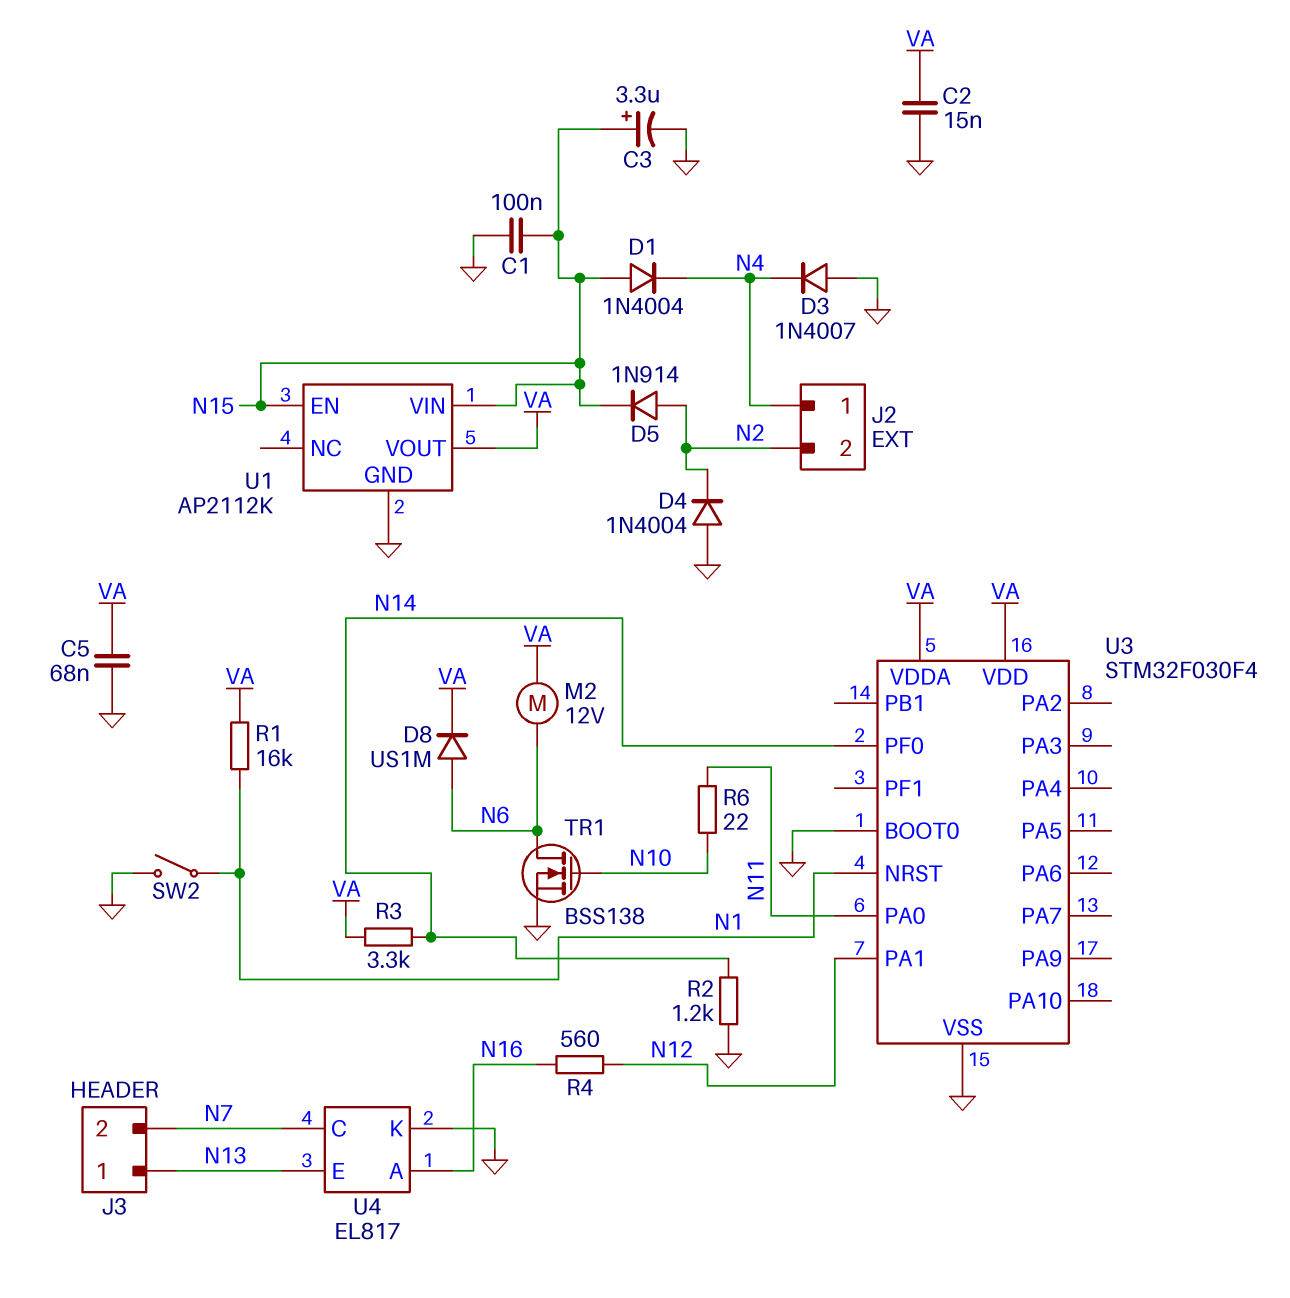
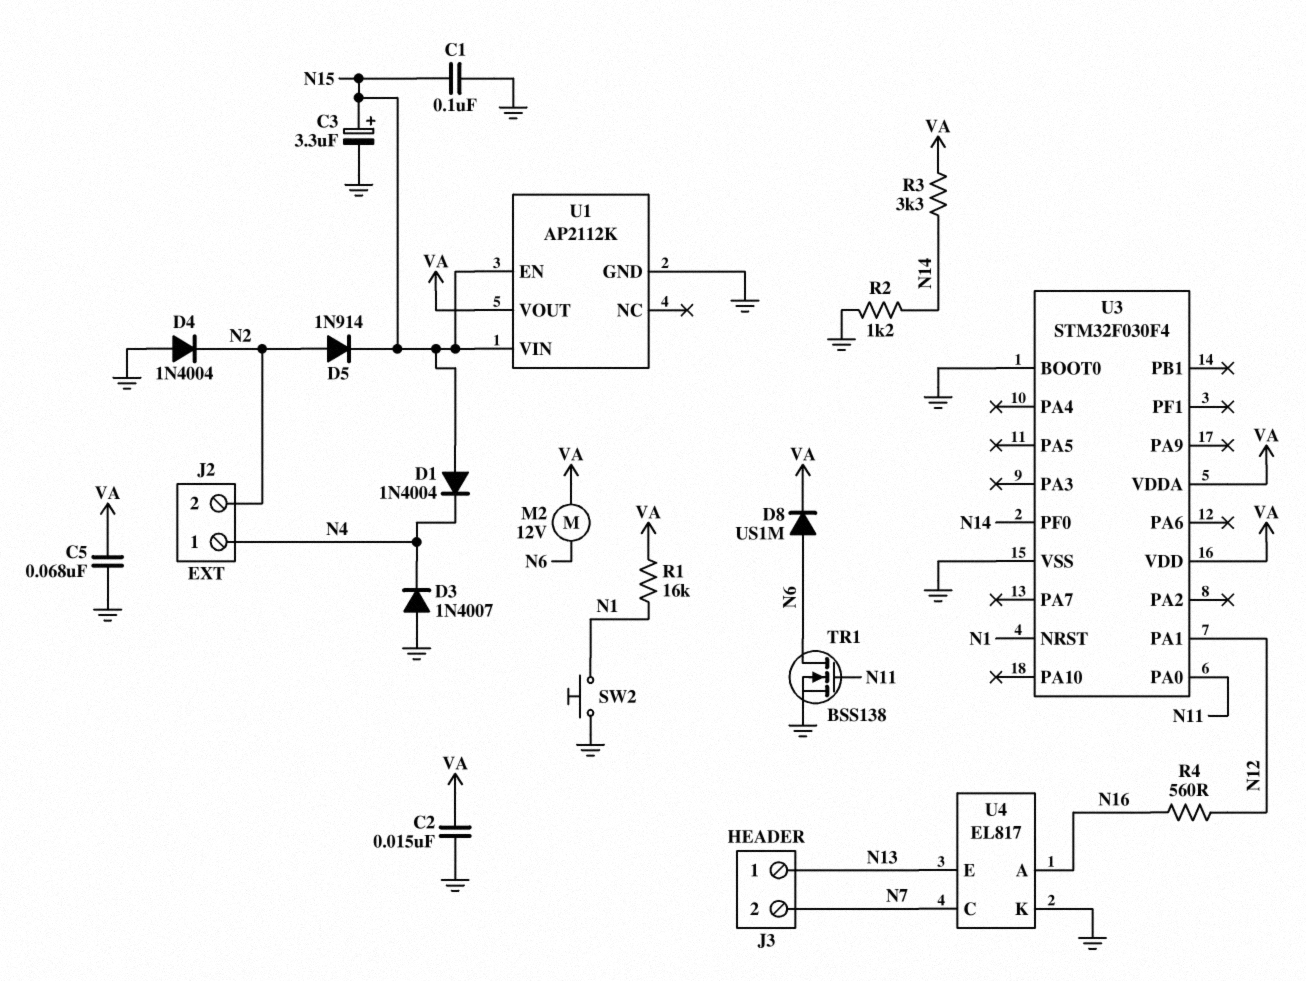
R6: 22 (N10, N11) -> none
SW2: switch (GND, N1) -> button (GND, N1)
TR1: NMOS BSS138 (G N10, D N6, S GND) -> NMOS BSS138 (G N11, D N6, S GND)

